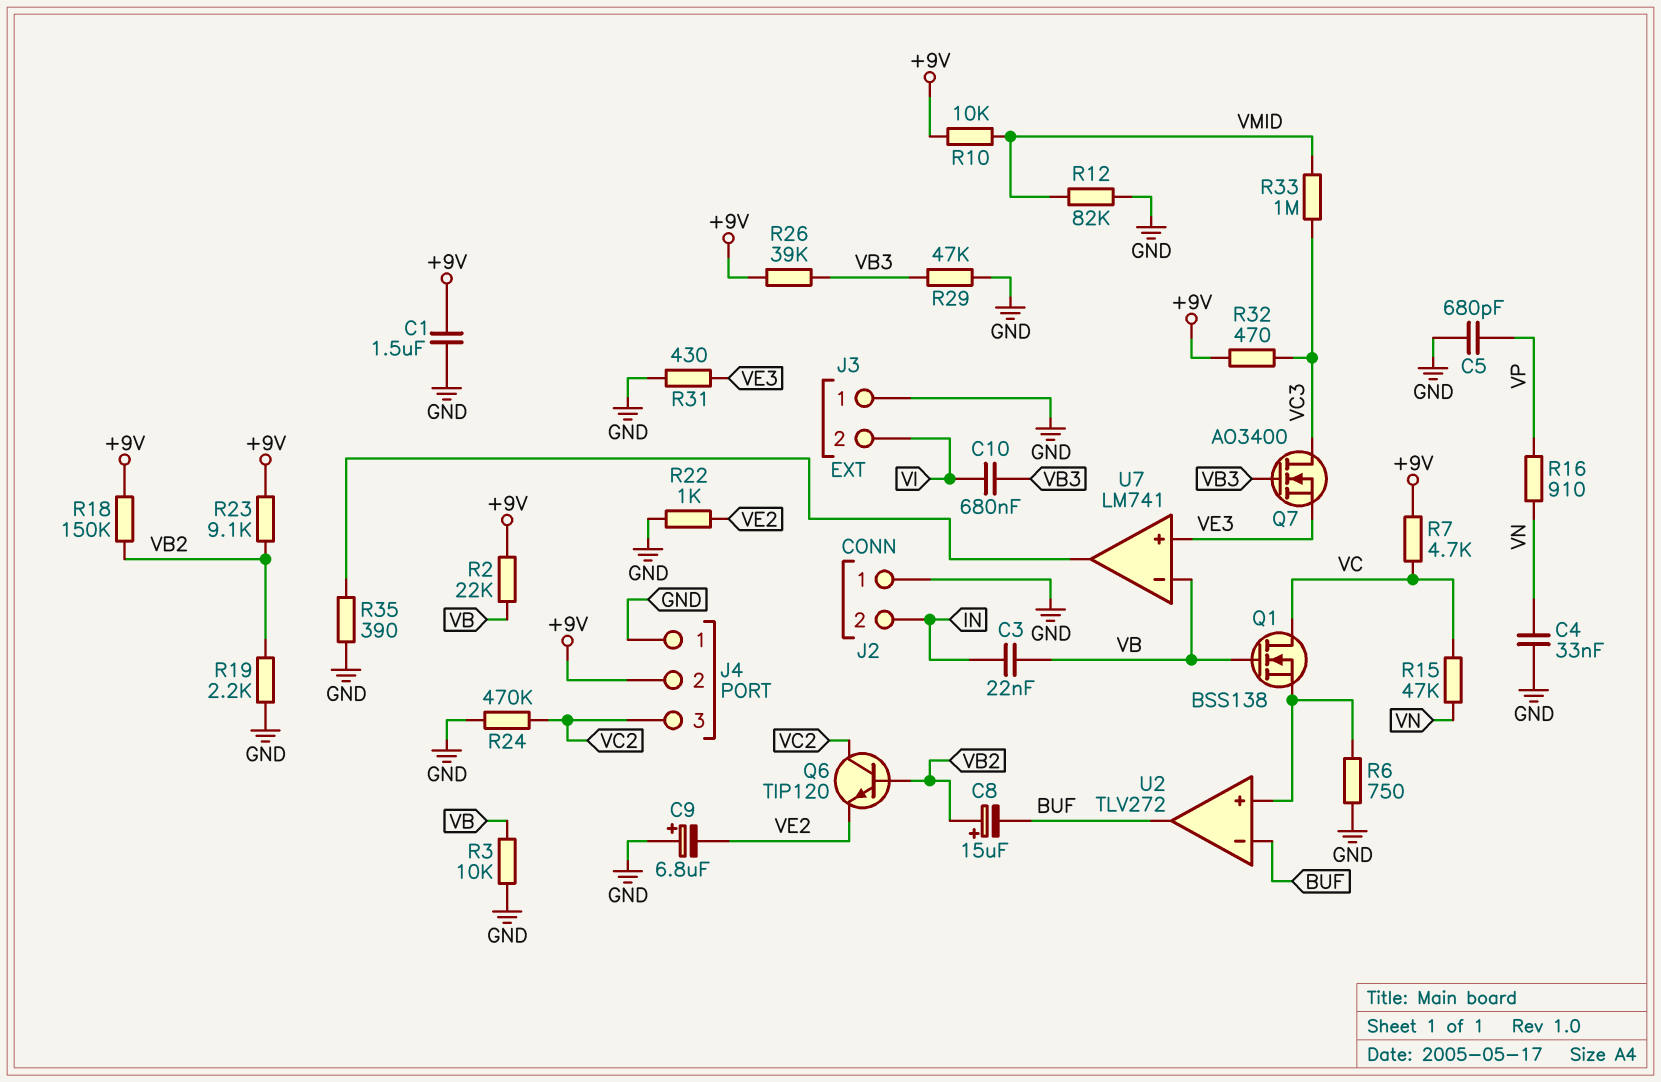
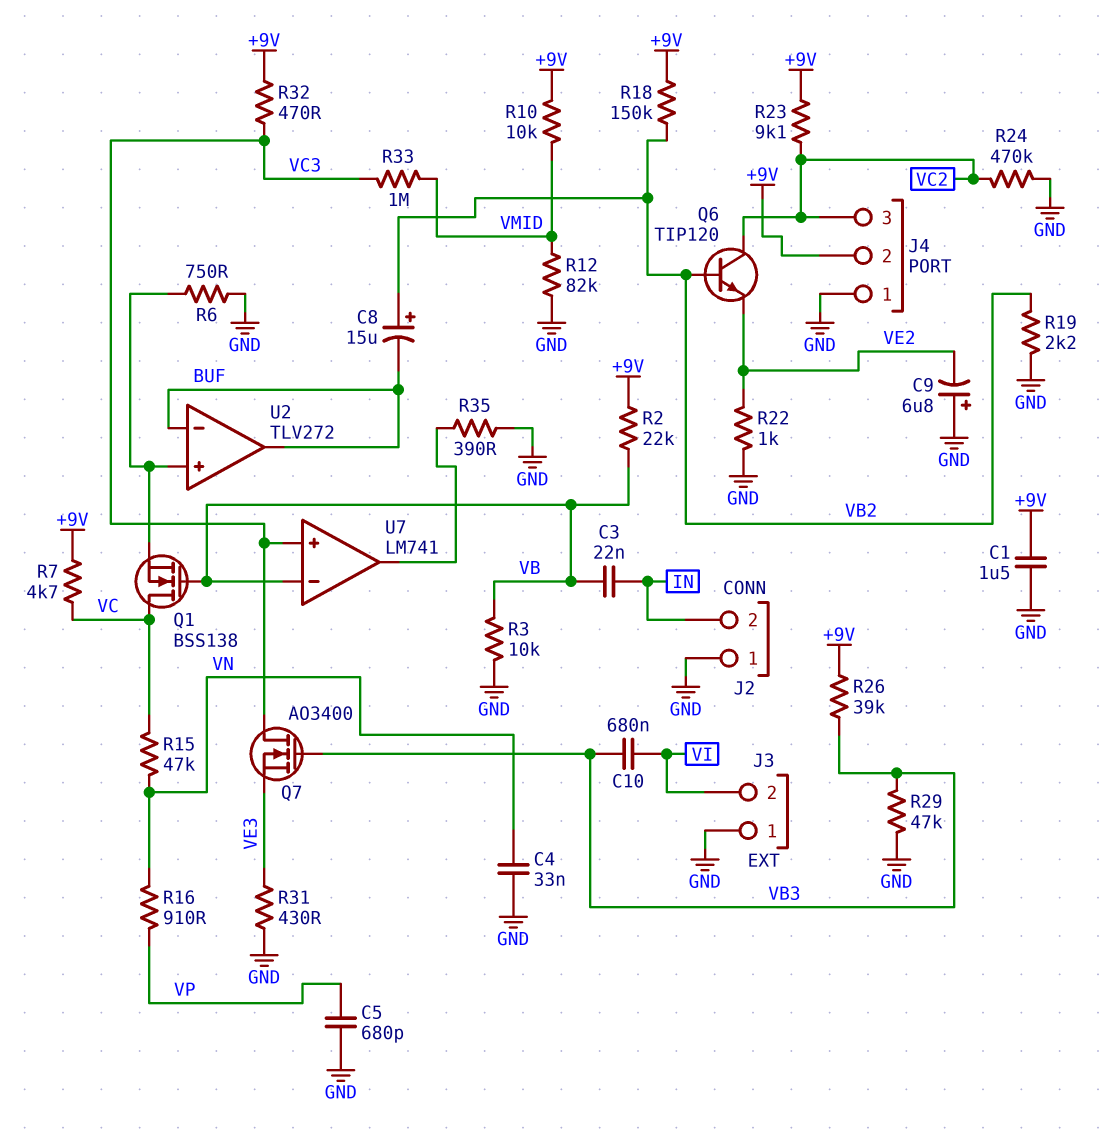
R23: 9.1k (+9V, VB2) -> 9.1k (+9V, VC2)
U7 pin in+: VE3 -> VC3

